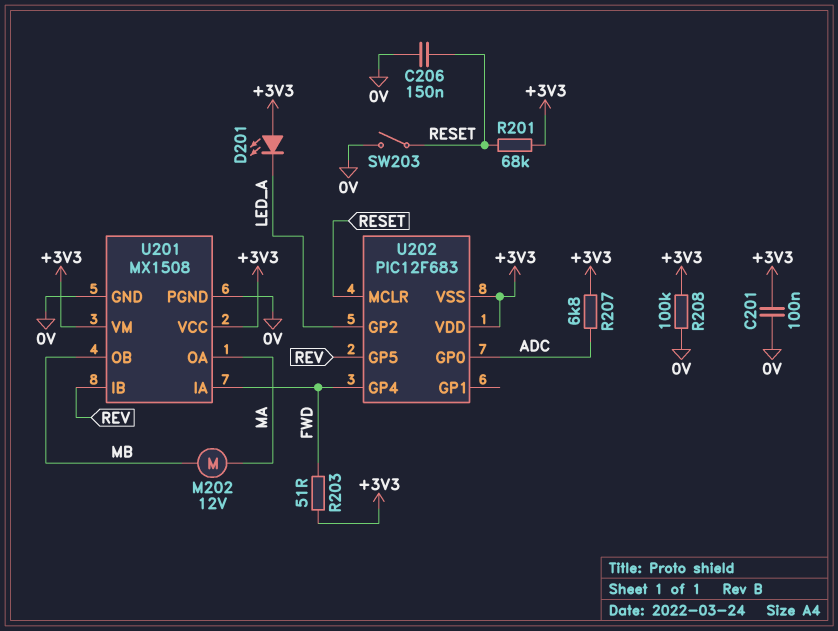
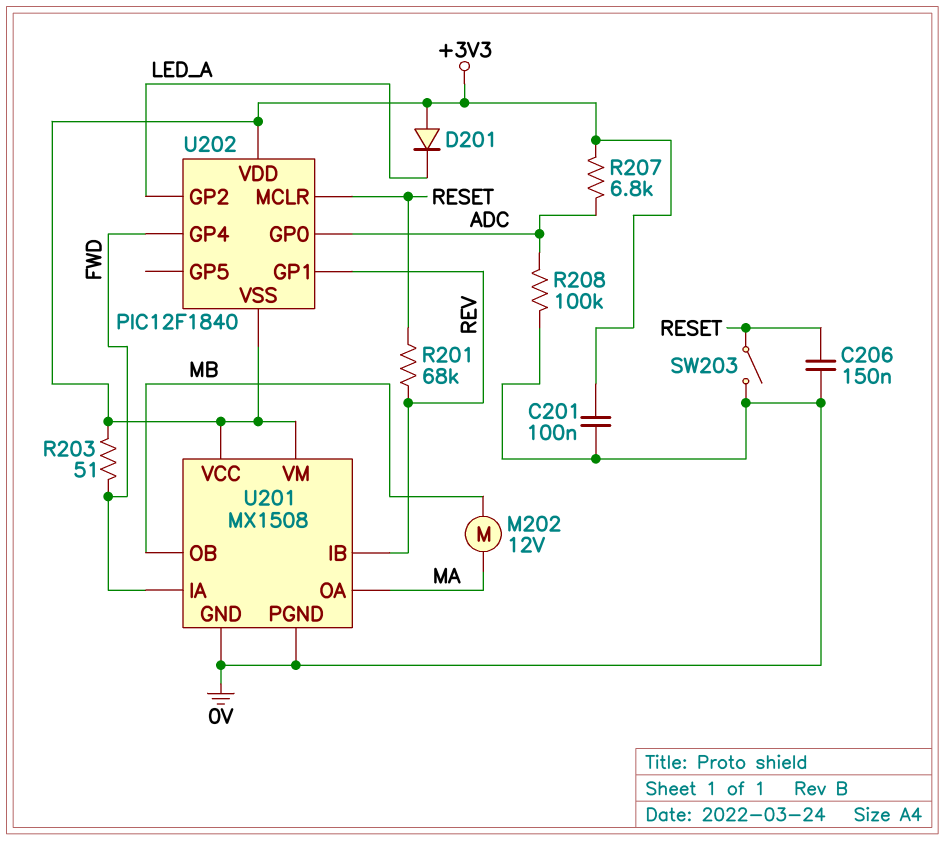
D201: LED (A +3V3, K LED_A) -> diode (A +3V3, K LED_A)
R201: 68k (+3V3, RESET) -> 68k (RESET, REV)
R208: 100k (+3V3, 0V) -> 100k (0V, ADC)
U202: PIC12F683 -> PIC12F1840
U202 pin GP1: none -> REV
U202 pin GP5: REV -> none

